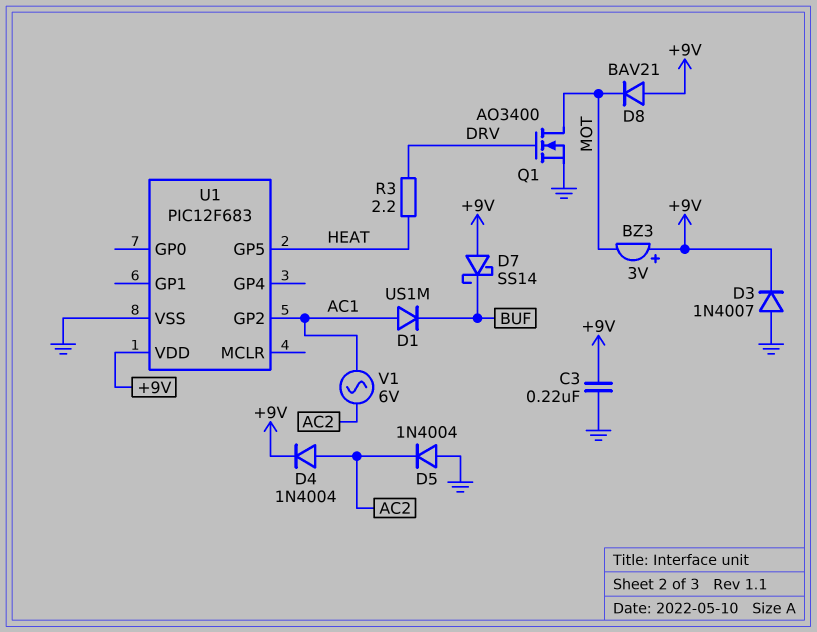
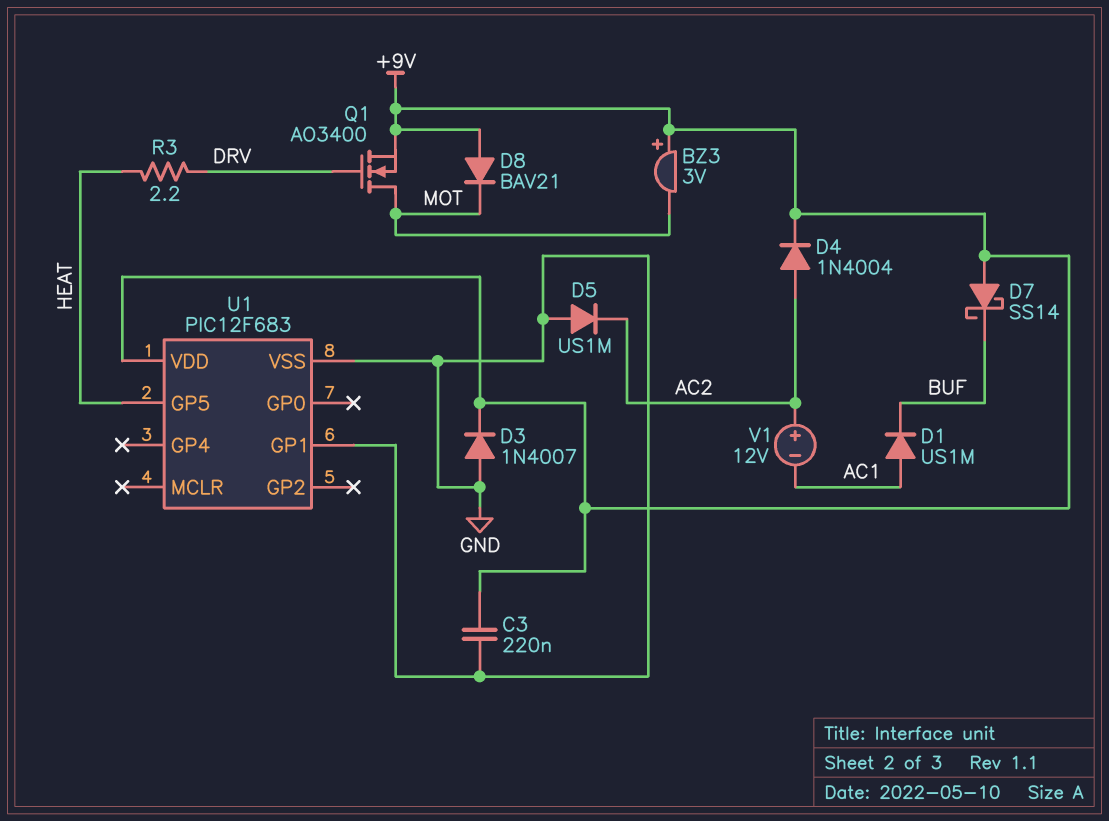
D5: diode 1N4004 (A GND, K AC2) -> diode US1M (A GND, K AC2)
Q1: NMOS AO3400 (G DRV, D MOT, S GND) -> NMOS AO3400 (G DRV, D MOT, S +9V)
U1 pin GP1: none -> GND
U1 pin GP2: AC1 -> none
V1: AC 6V (AC1, AC2) -> 12V (plus AC2, minus AC1)

